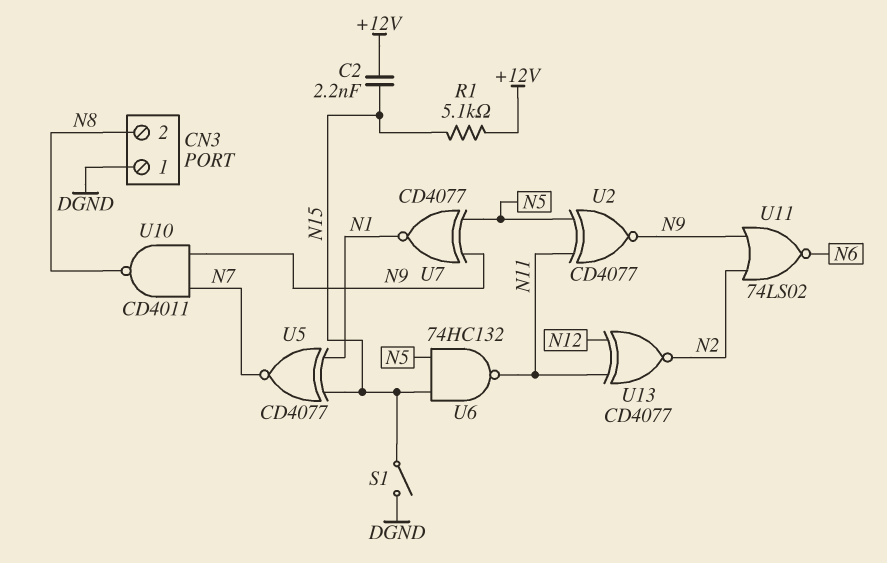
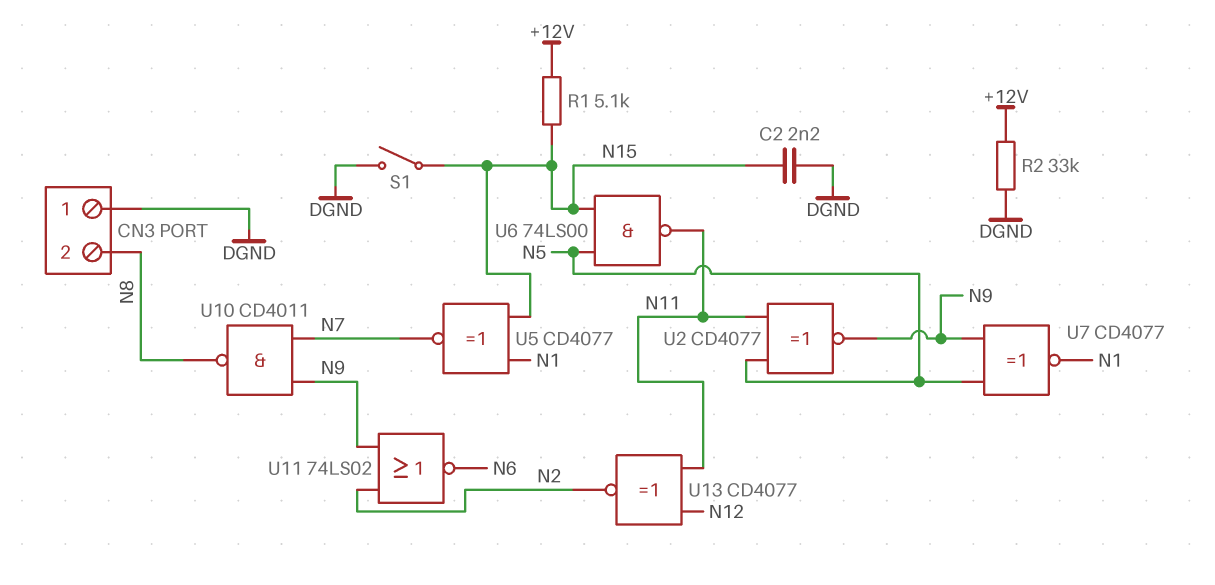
C2: 2.2nF (+12V, N15) -> 2.2nF (DGND, N15)
R2: none -> 33k (+12V, DGND)
U6: NAND 74HC132 (in N5, in N15, out N11) -> NAND 74LS00 (in N5, in N15, out N11)

